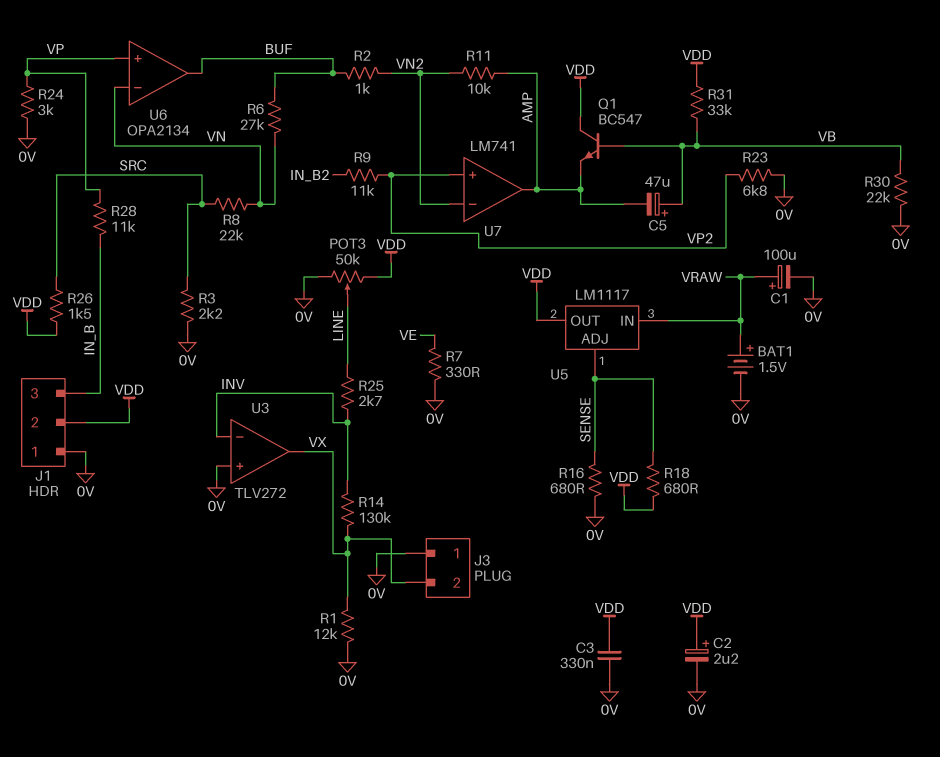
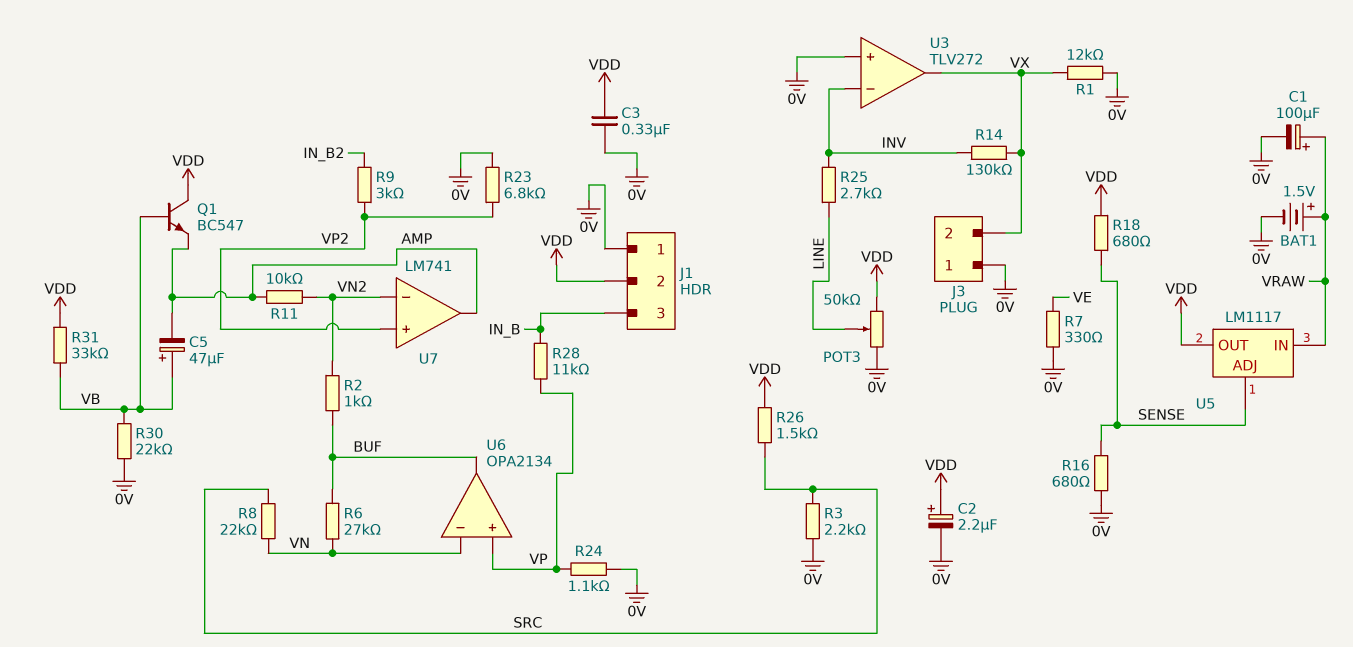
R9: 11k (IN_B2, VP2) -> 3k (IN_B2, VP2)
R24: 3k (0V, VP) -> 1.1k (0V, VP)

